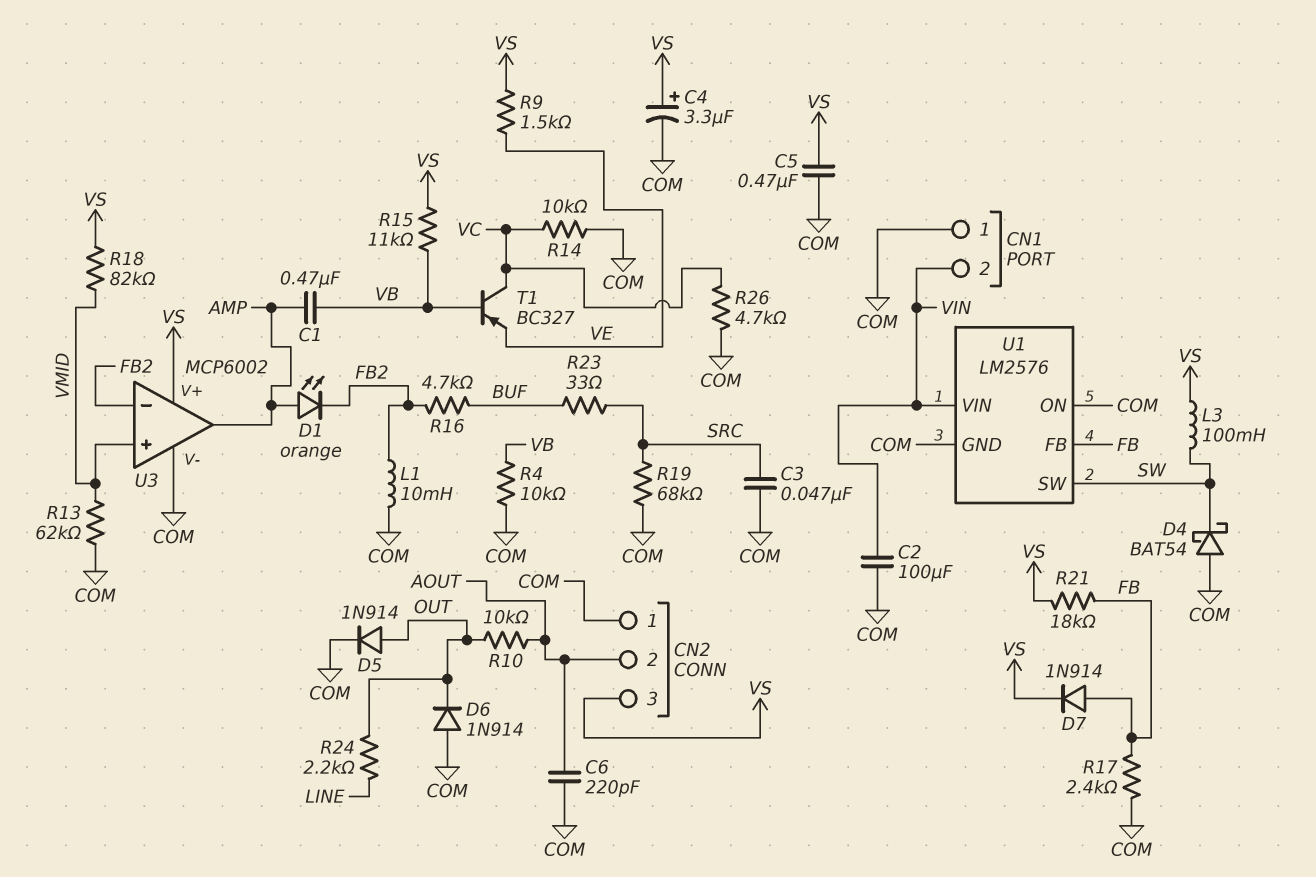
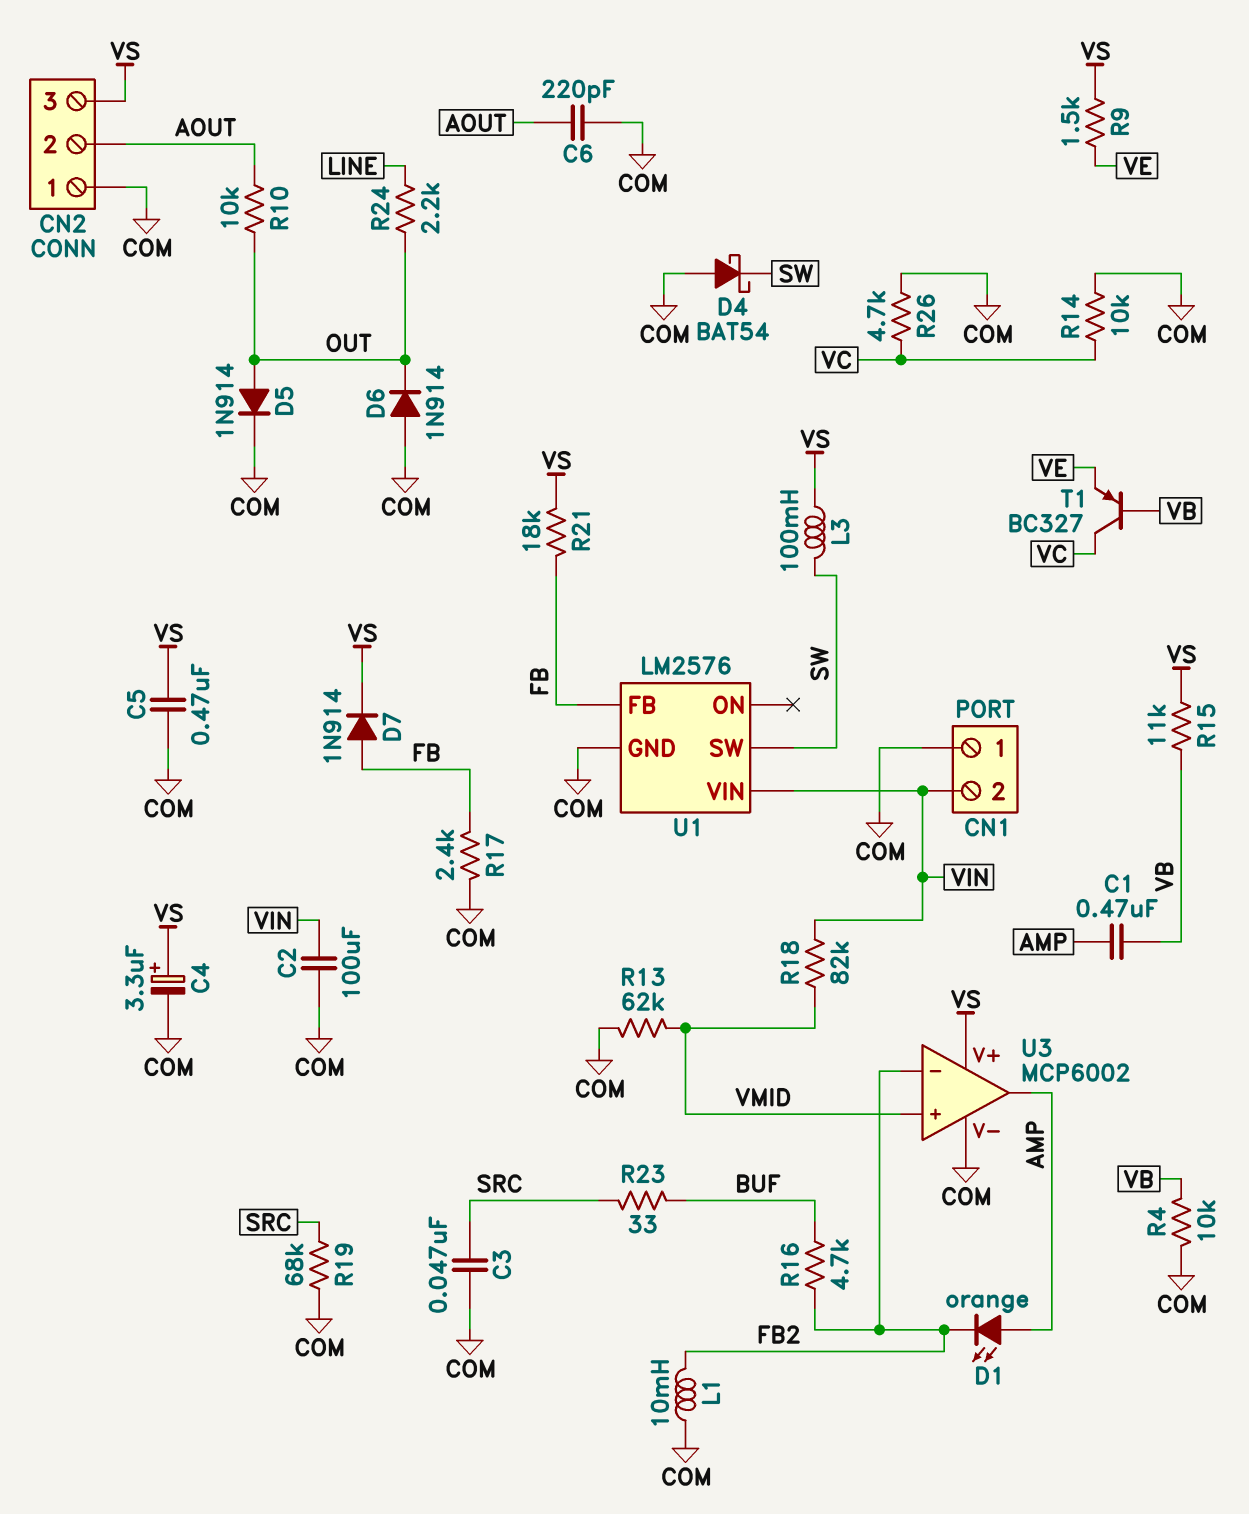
R18: 82k (VMID, VS) -> 82k (VIN, VMID)
U1 pin ON: COM -> none

